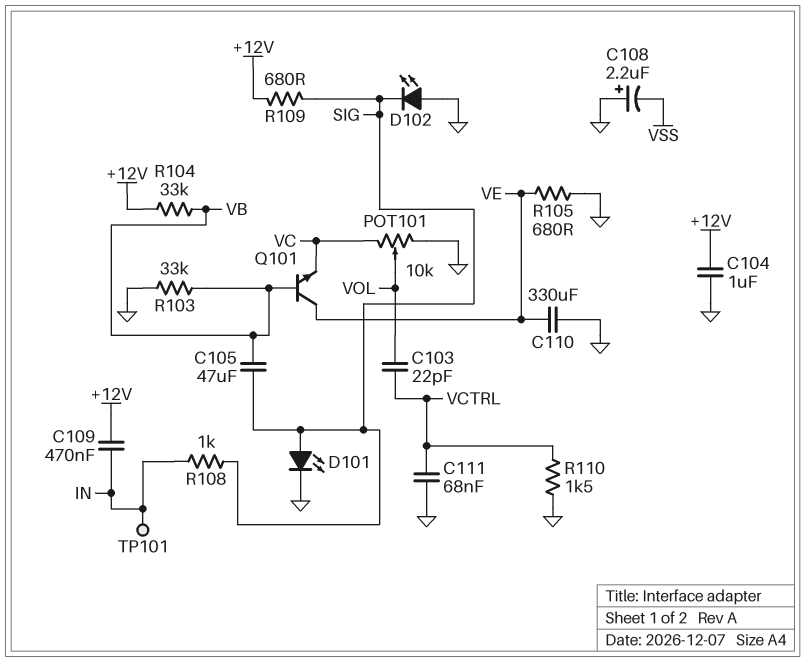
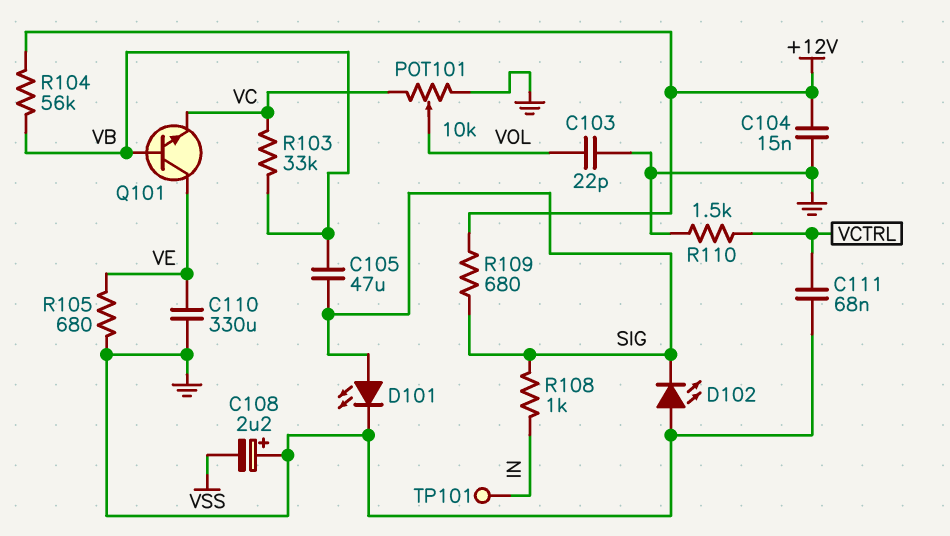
C103: 22pF (VCTRL, VOL) -> 22pF (GND, VOL)
C104: 1uF (+12V, GND) -> 15nF (+12V, GND)
C109: 470nF (+12V, IN) -> none
R103: 33k (GND, VB) -> 33k (VB, VC)
R104: 33k (+12V, VB) -> 56k (+12V, VB)

